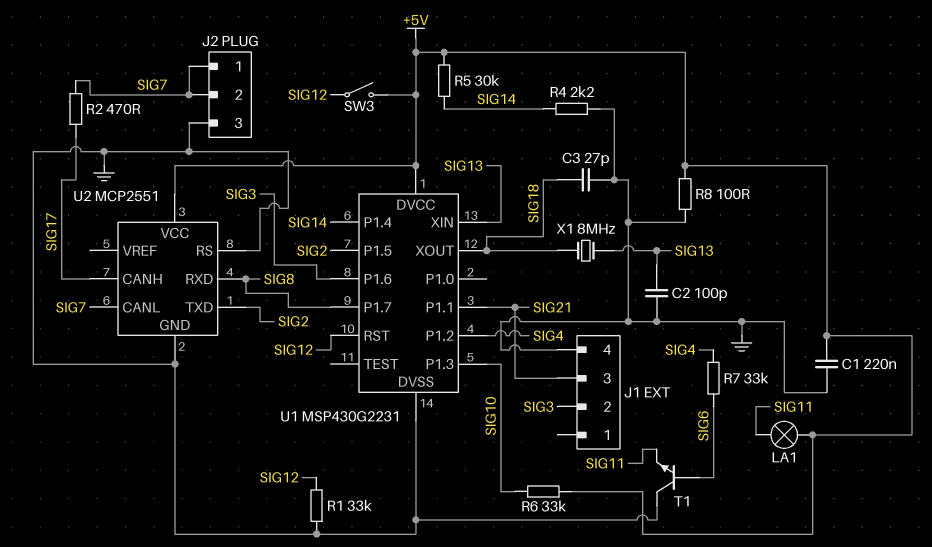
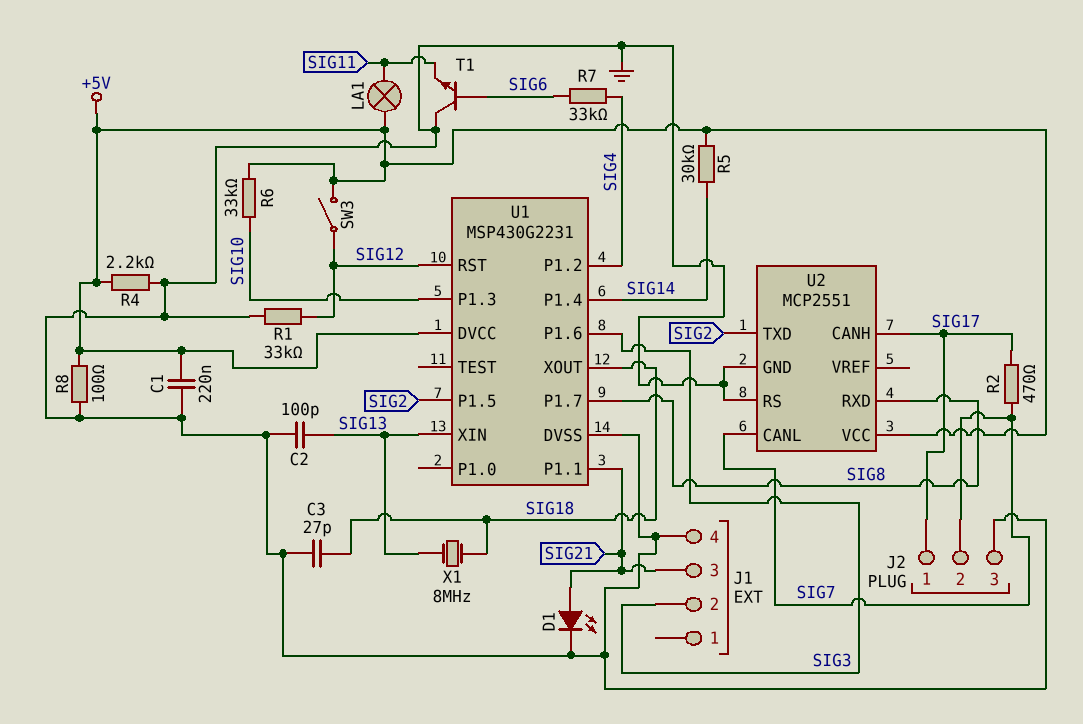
D1: none -> LED (A SIG21, K GND)
J2 pin 1: SIG7 -> SIG17
R4: 2.2k (GND, SIG14) -> 2.2k (+5V, GND)

